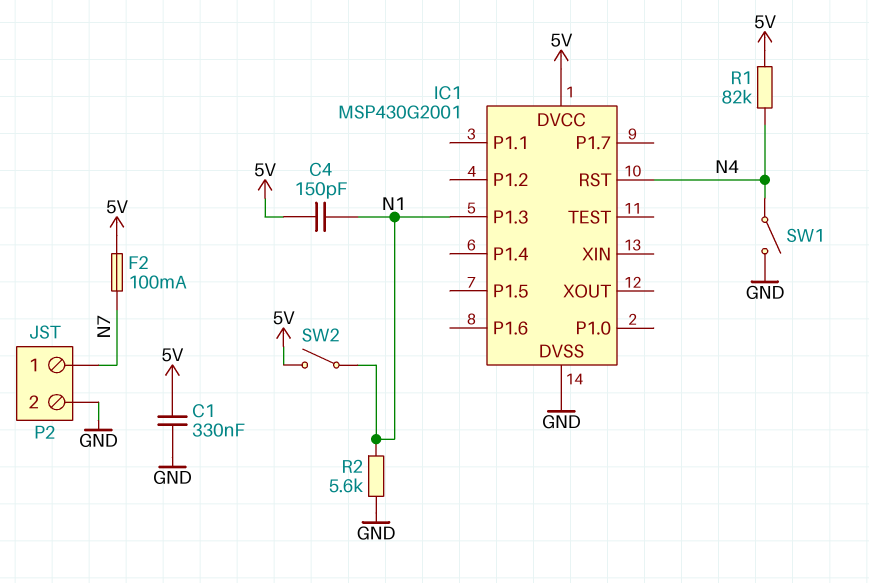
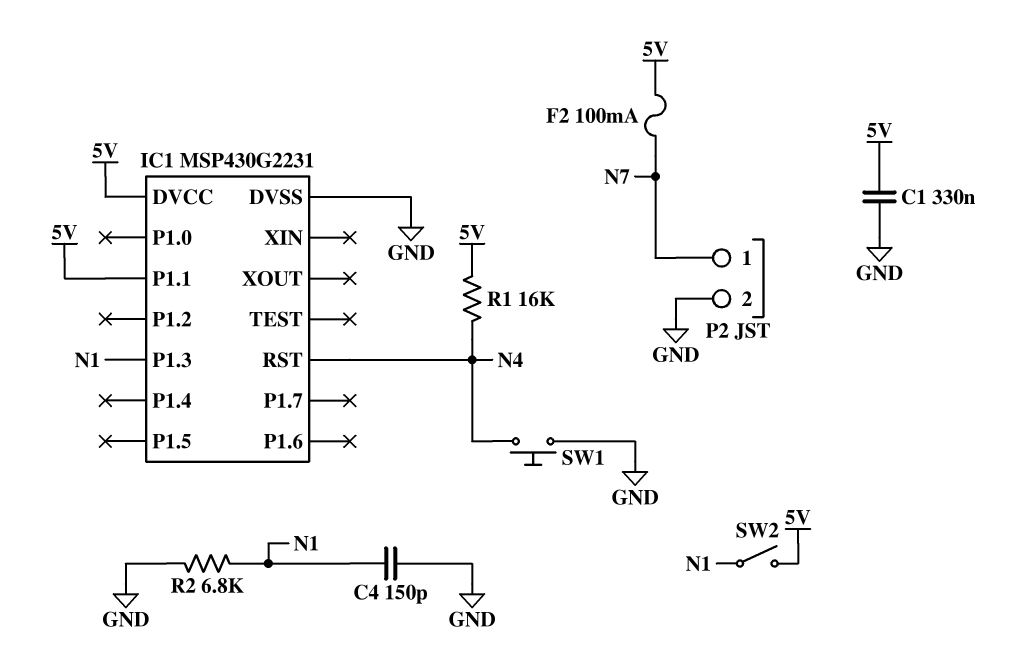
C4: 150pF (5V, N1) -> 150pF (GND, N1)
IC1: MSP430G2001 -> MSP430G2231
IC1 pin P1.1: none -> 5V
R1: 82k (5V, N4) -> 16k (5V, N4)
R2: 5.6k (GND, N1) -> 6.8k (GND, N1)
SW1: switch (GND, N4) -> button (GND, N4)

